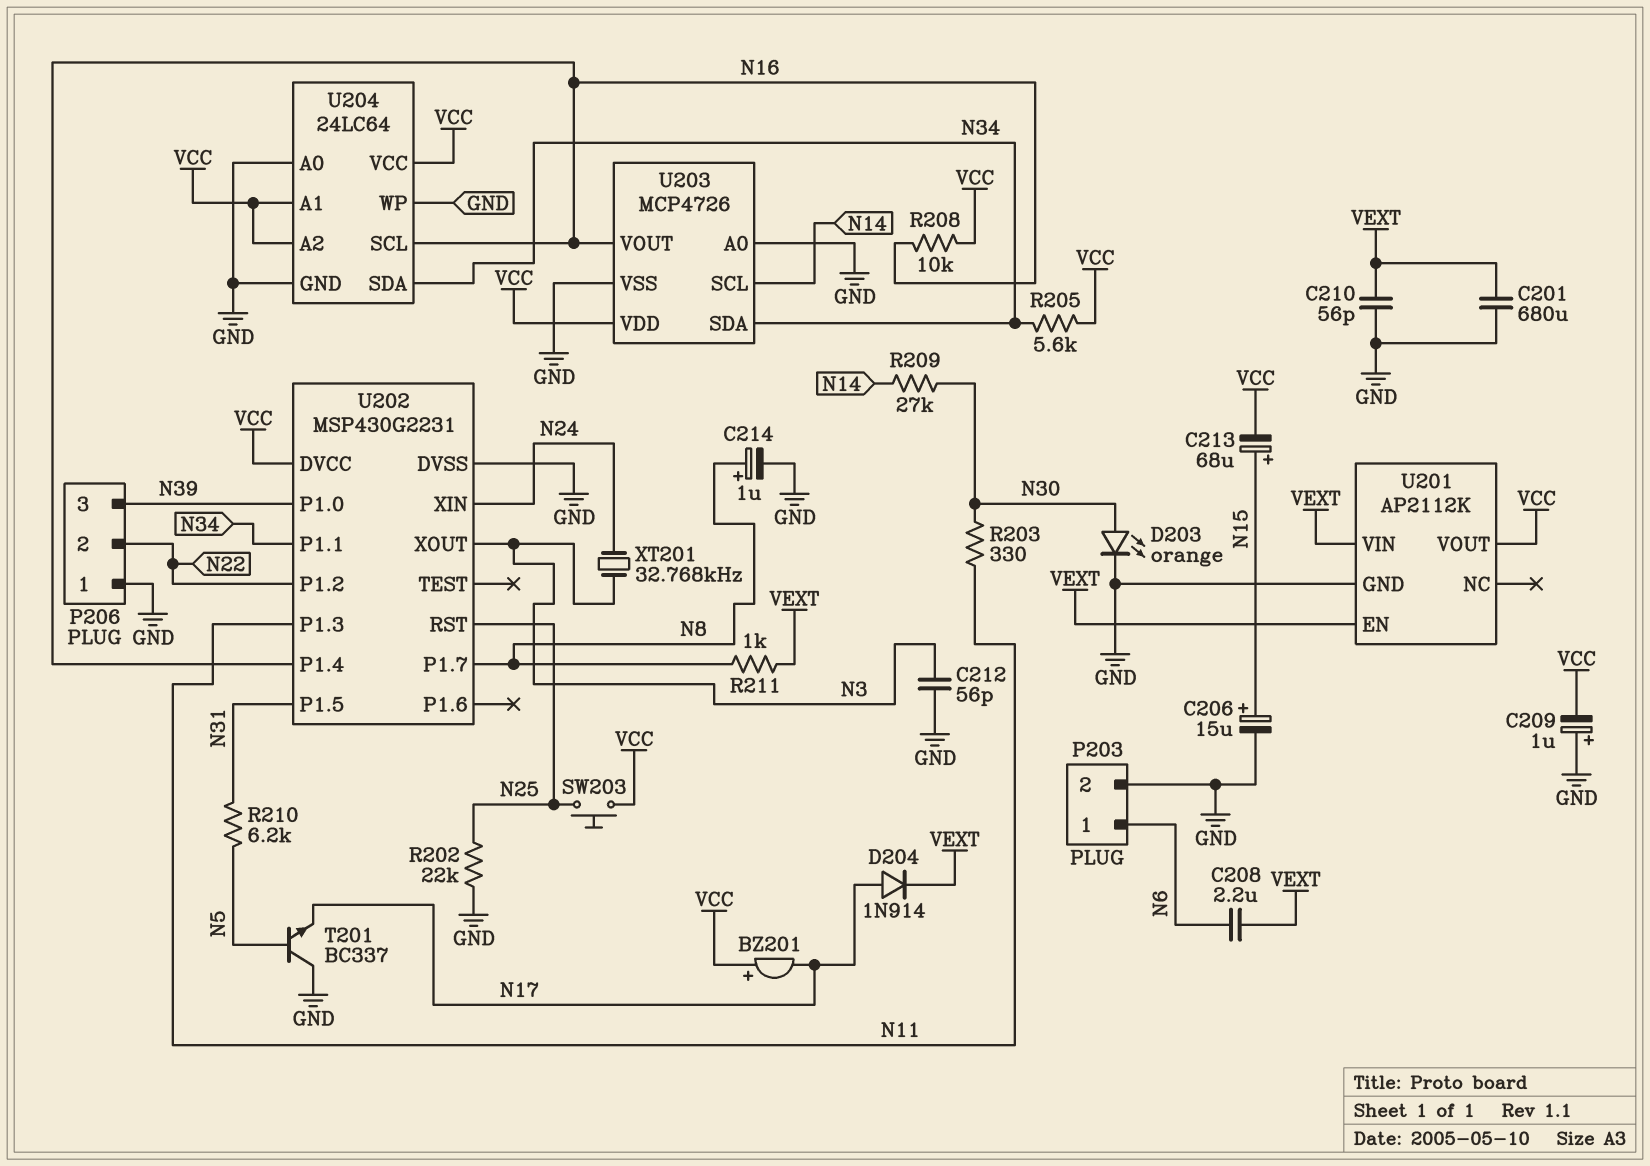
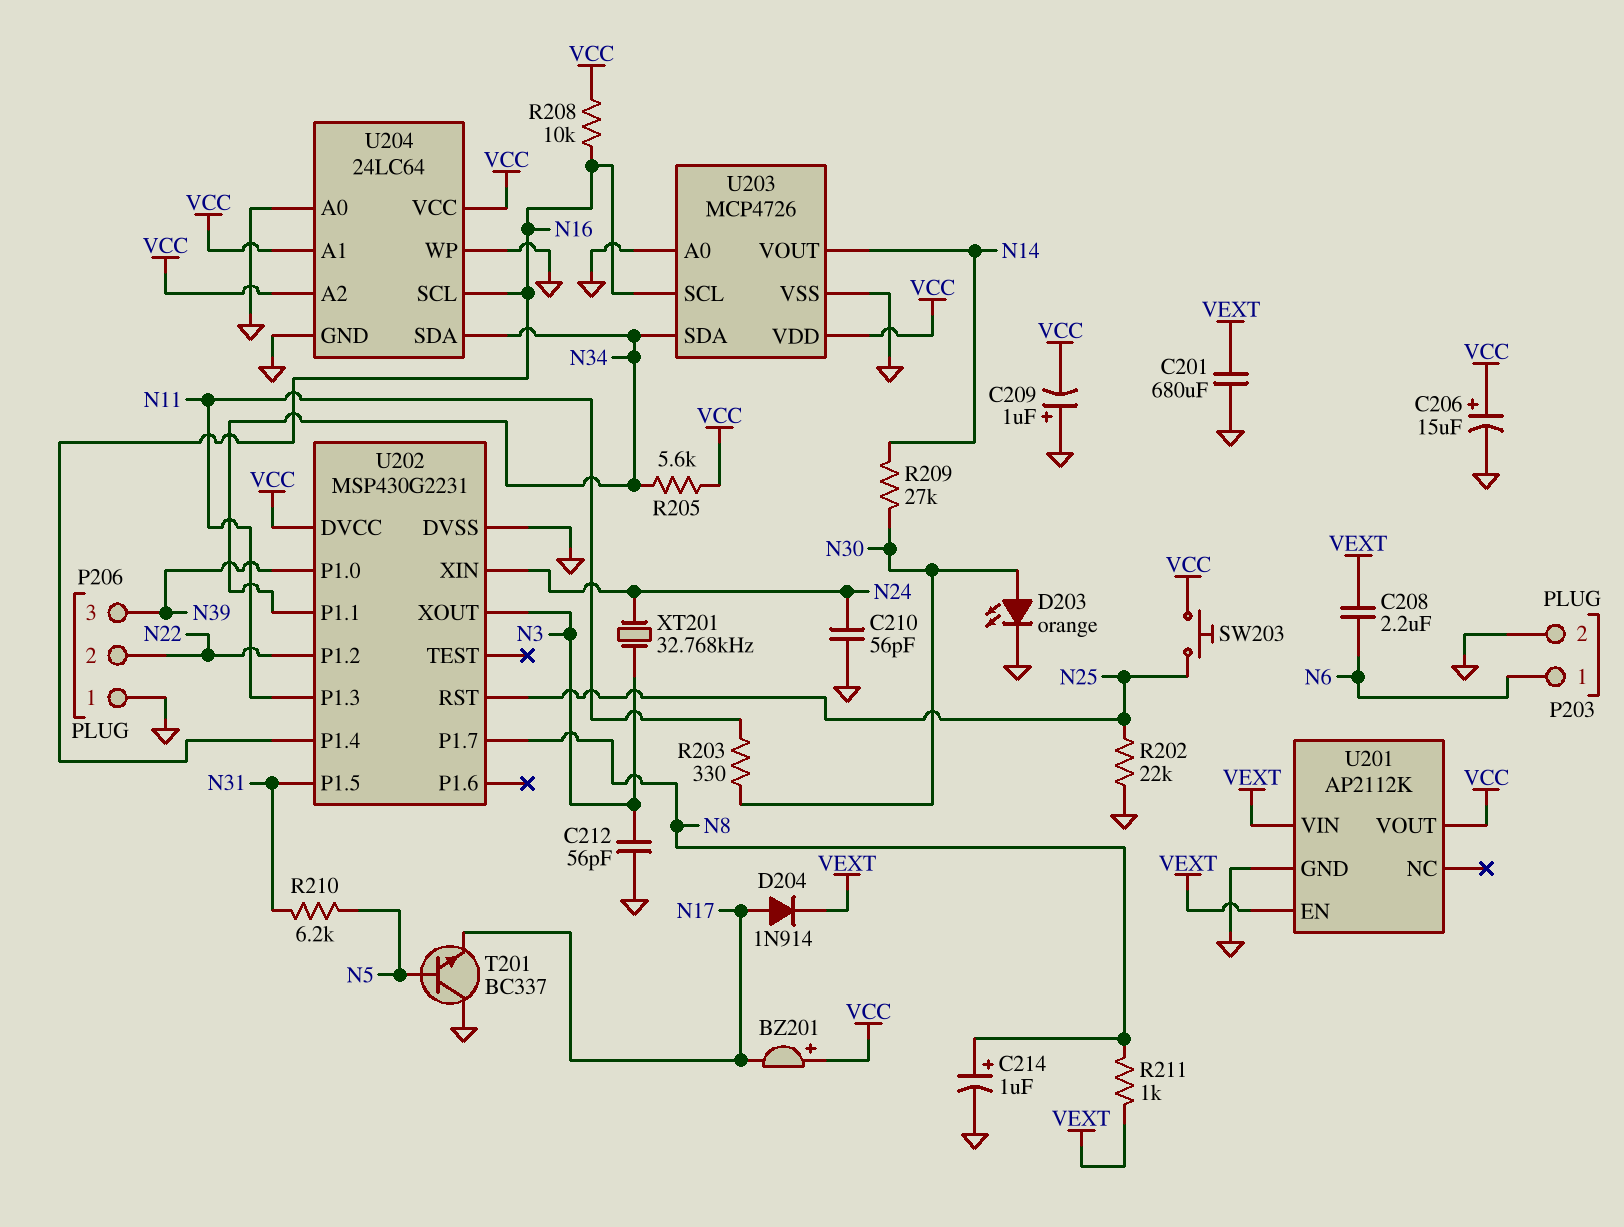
C206: 15uF (plus N15, minus GND) -> 15uF (plus VCC, minus GND)
C210: 56pF (GND, VEXT) -> 56pF (GND, N24)
C213: 68uF (plus N15, minus VCC) -> none
U203 pin SCL: N14 -> N16
U203 pin VOUT: N16 -> N14

